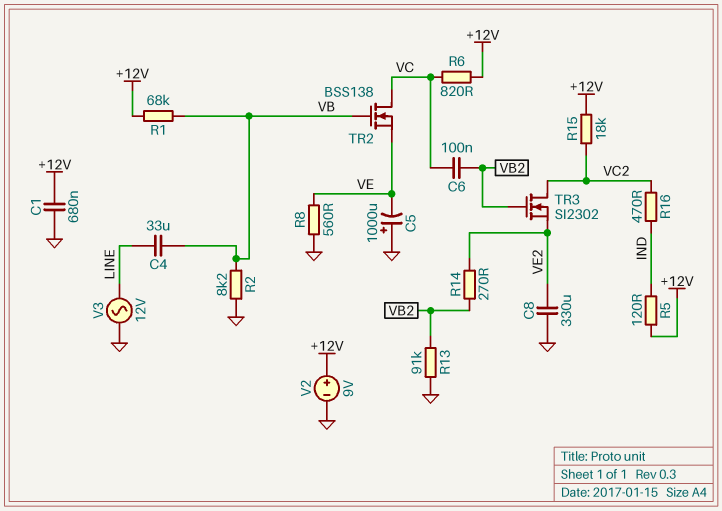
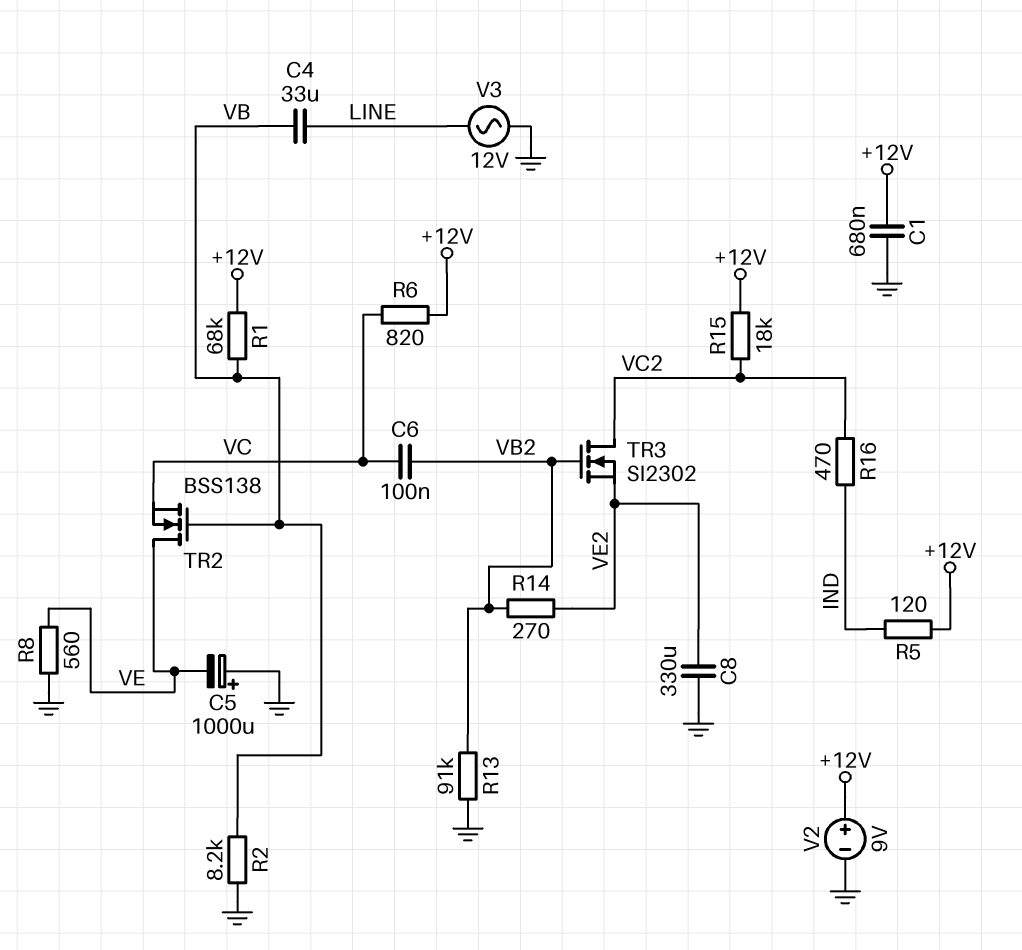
TR2: NMOS BSS138 (G VB, D VC, S VE) -> NMOS BSS138 (G VB, D VE, S VC)

